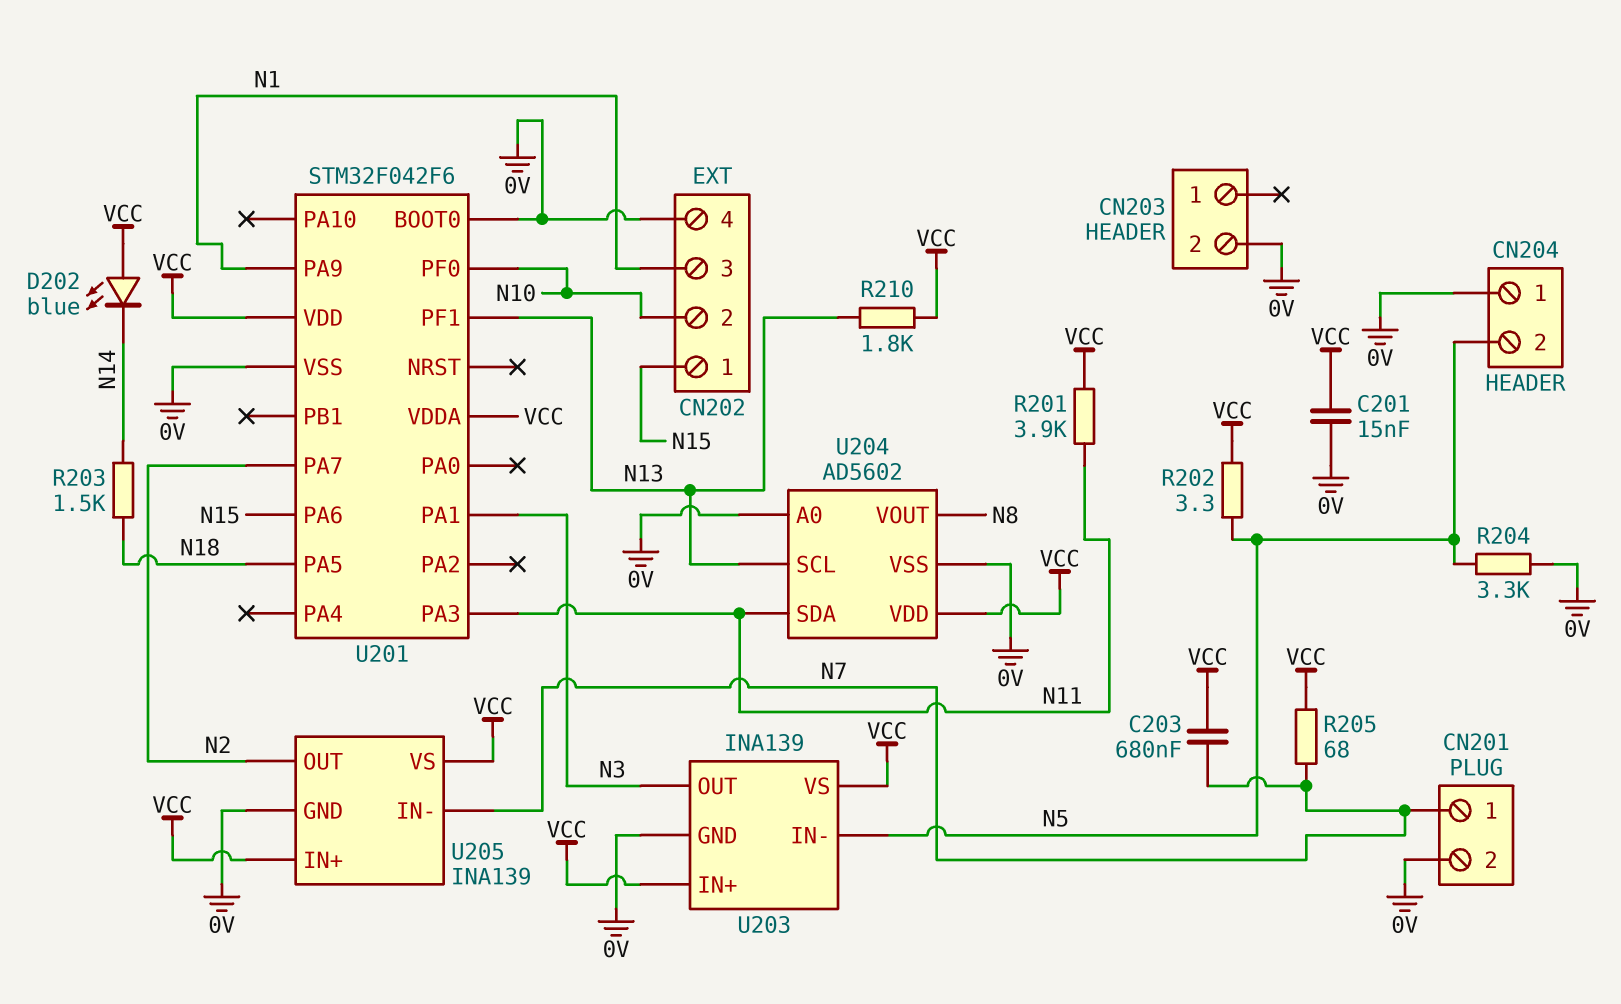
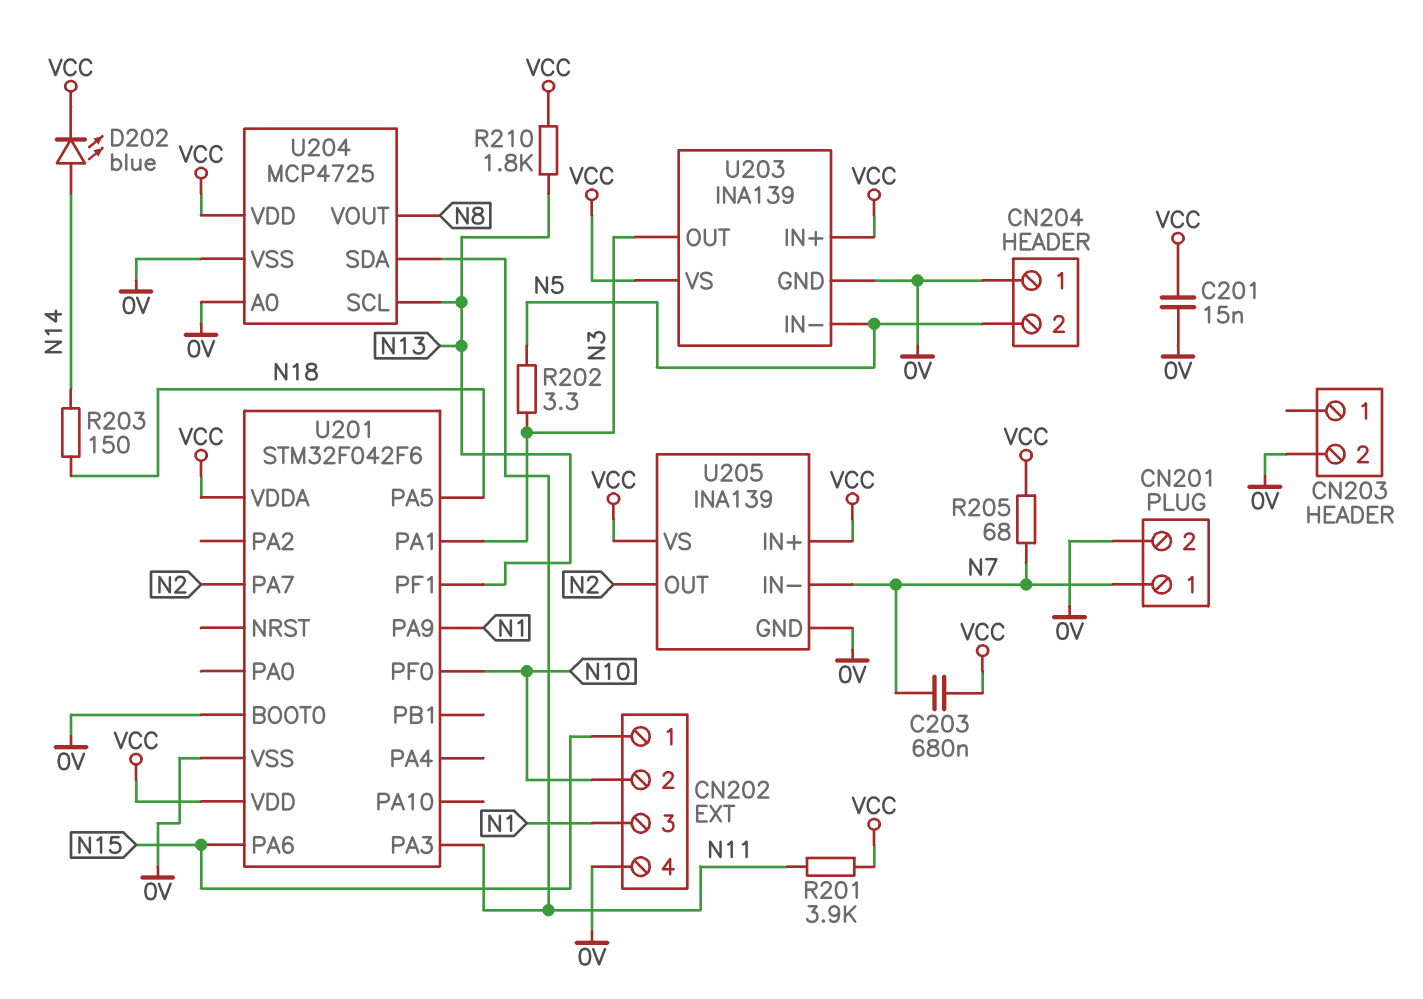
D202: LED blue (A VCC, K N14) -> LED blue (A N14, K VCC)
R202: 3.3 (N5, VCC) -> 3.3 (N3, N5)
R203: 1.5k (N14, N18) -> 150 (N14, N18)
R204: 3.3k (0V, N5) -> none
U204: AD5602 -> MCP4725

